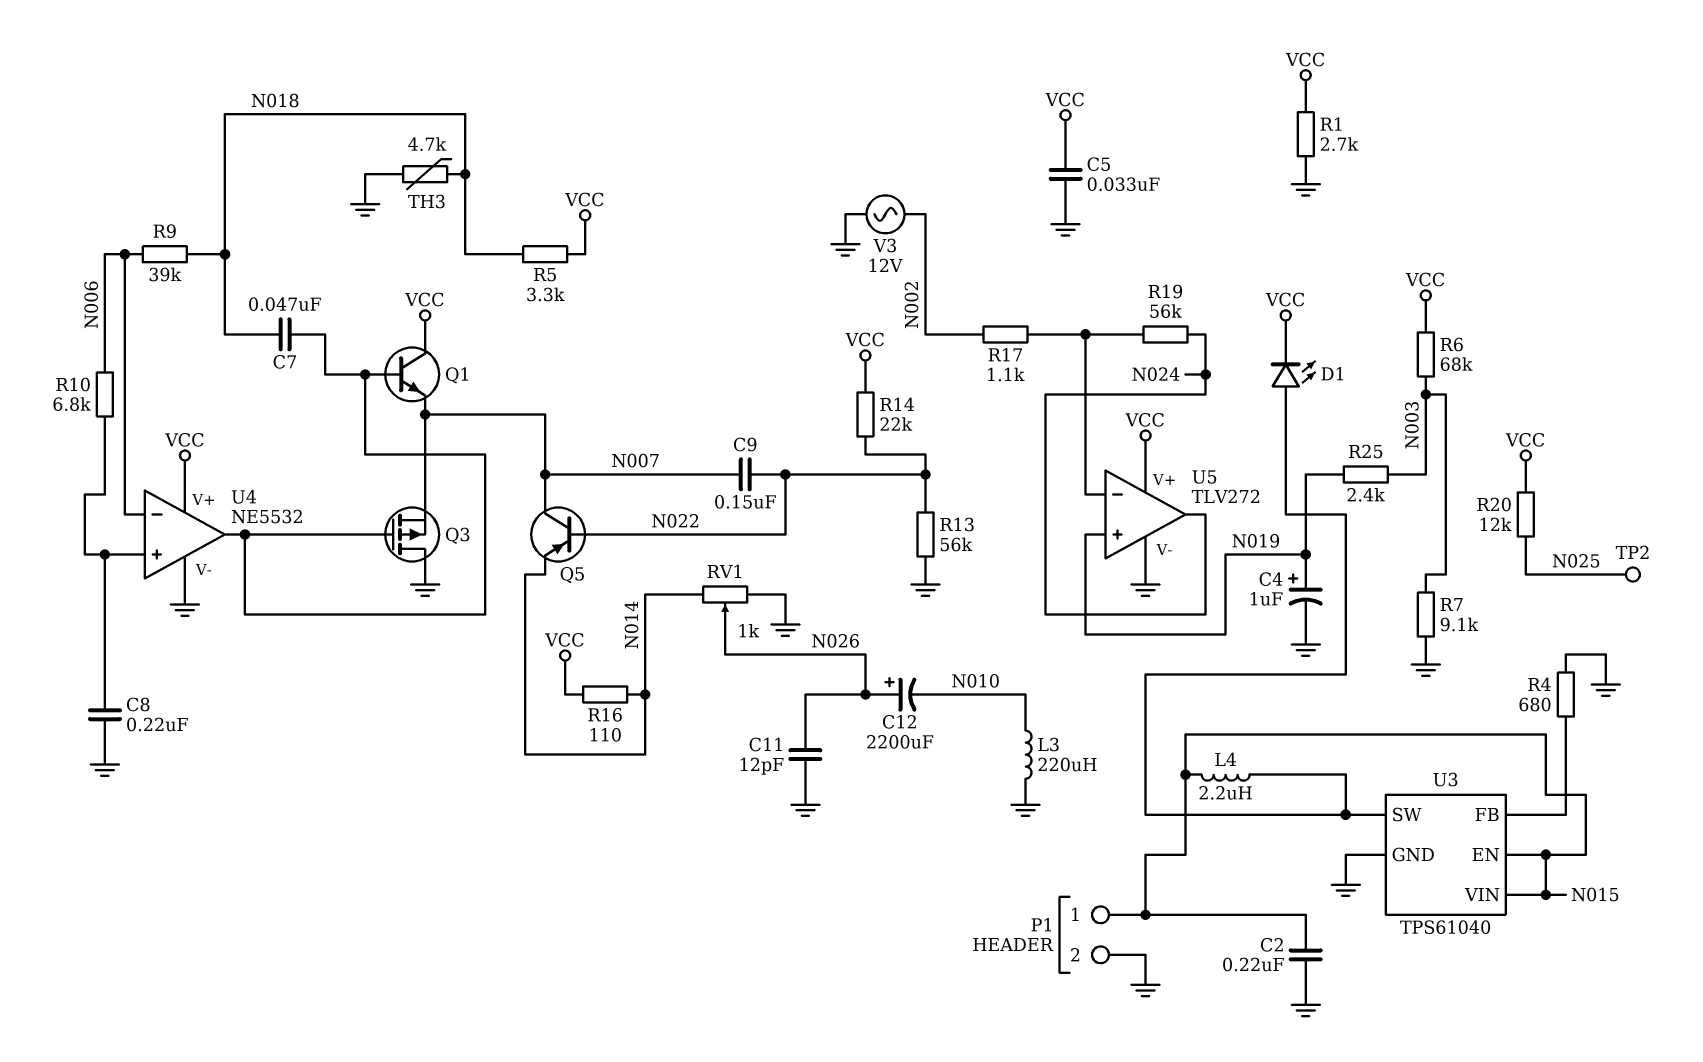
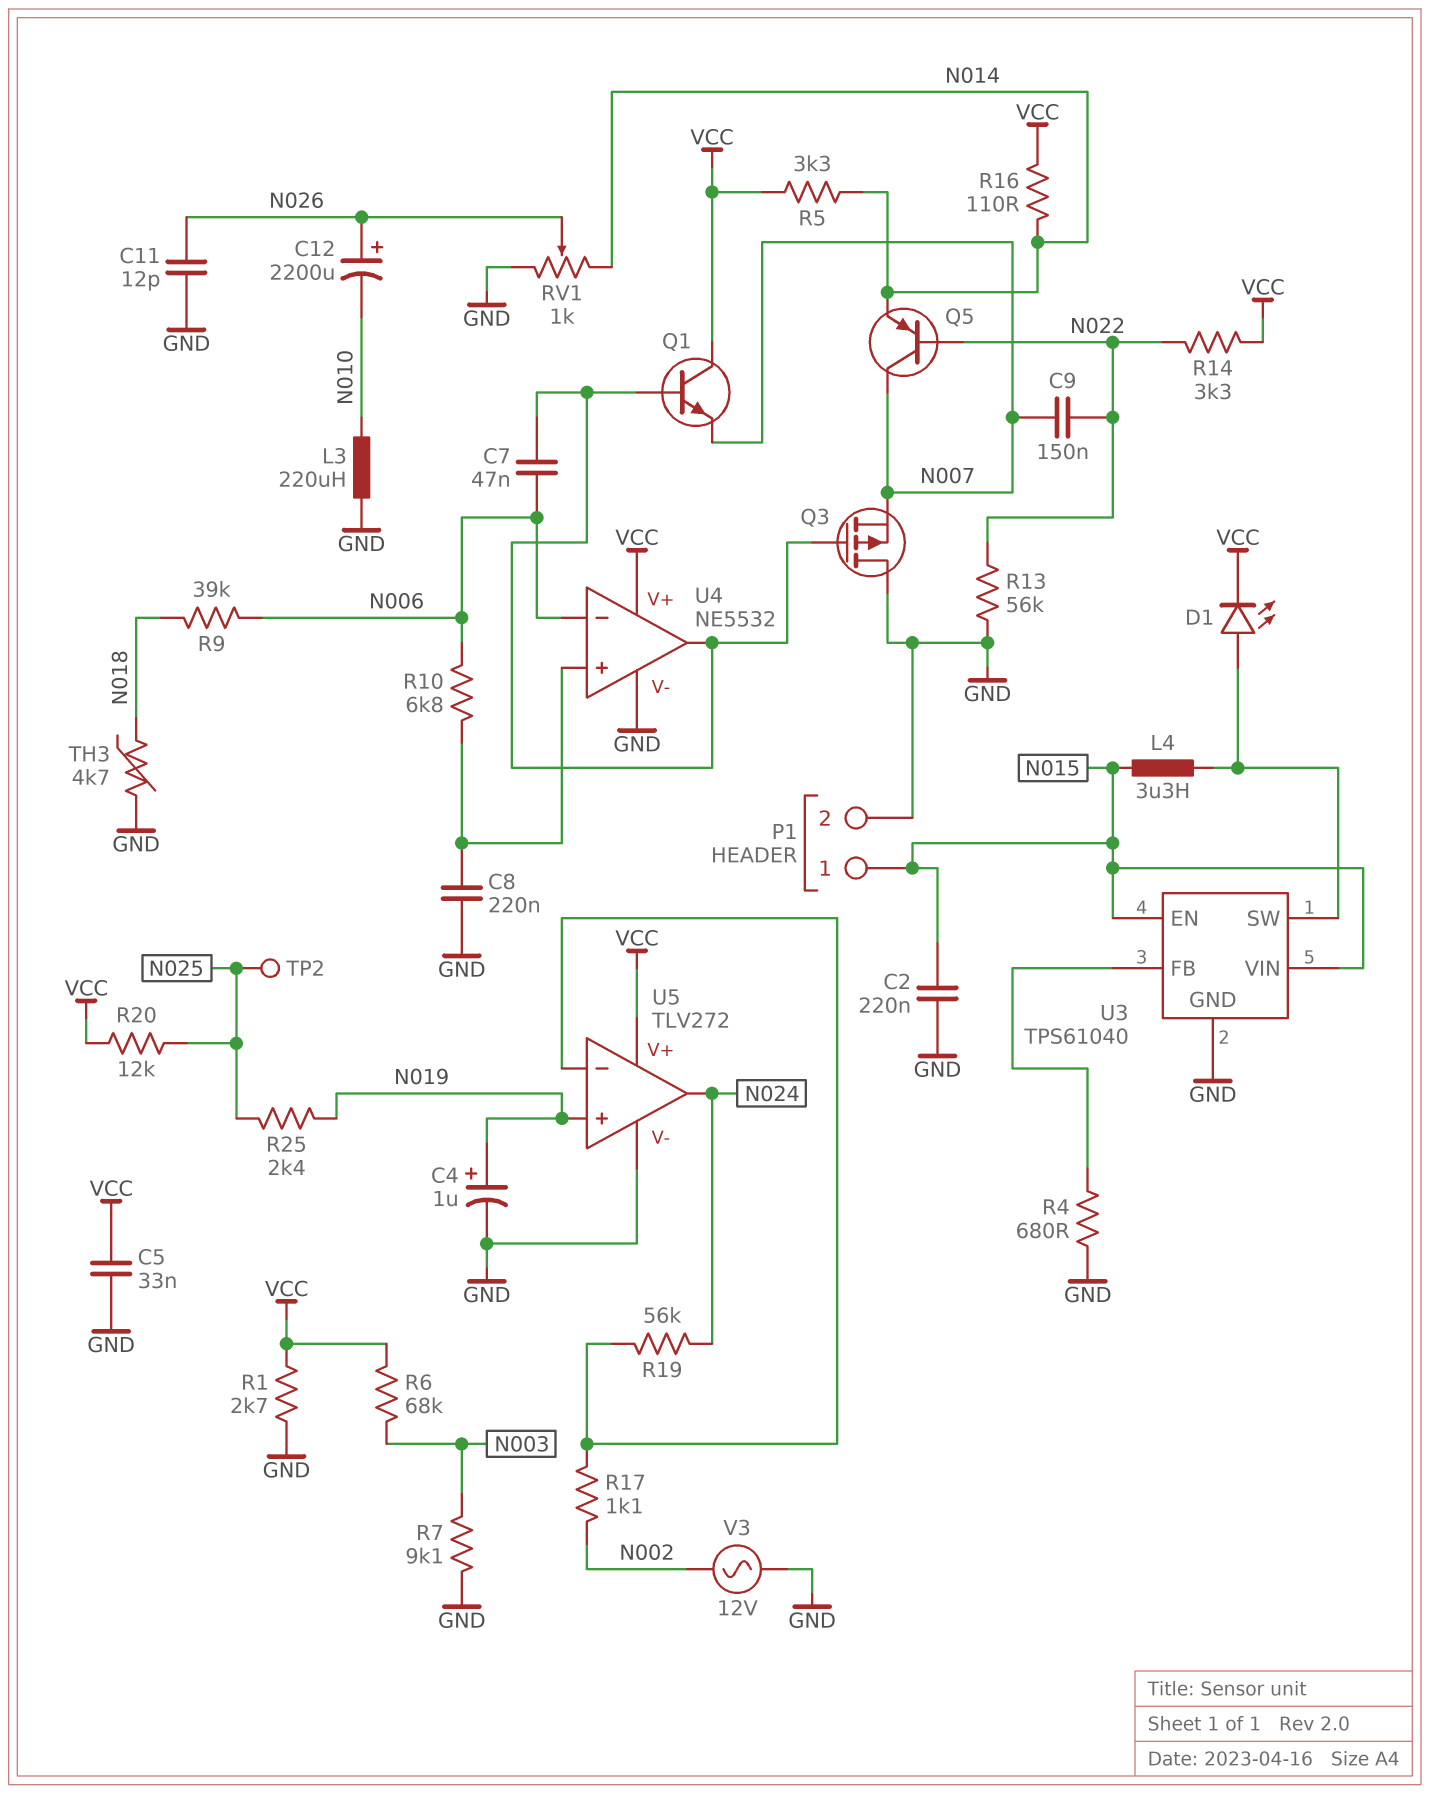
C7: 47nF (N018, U4/out) -> 47nF (N006, U4/out)
L4: 2.2uH (N015, U3/SW) -> 3.3uH (N015, U3/SW)
R5: 3.3k (N018, VCC) -> 3.3k (N014, VCC)
R14: 22k (N022, VCC) -> 3.3k (N022, VCC)
R25: 2.4k (N003, N019) -> 2.4k (N019, N025)

